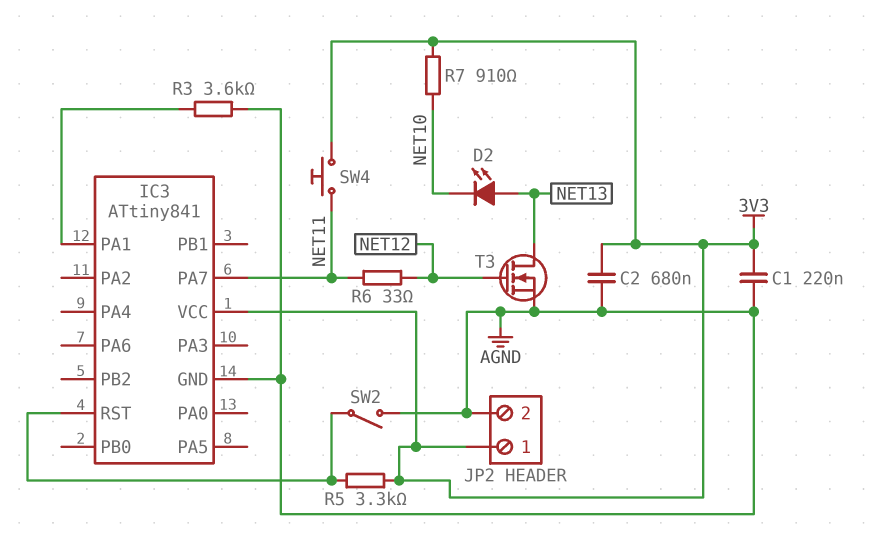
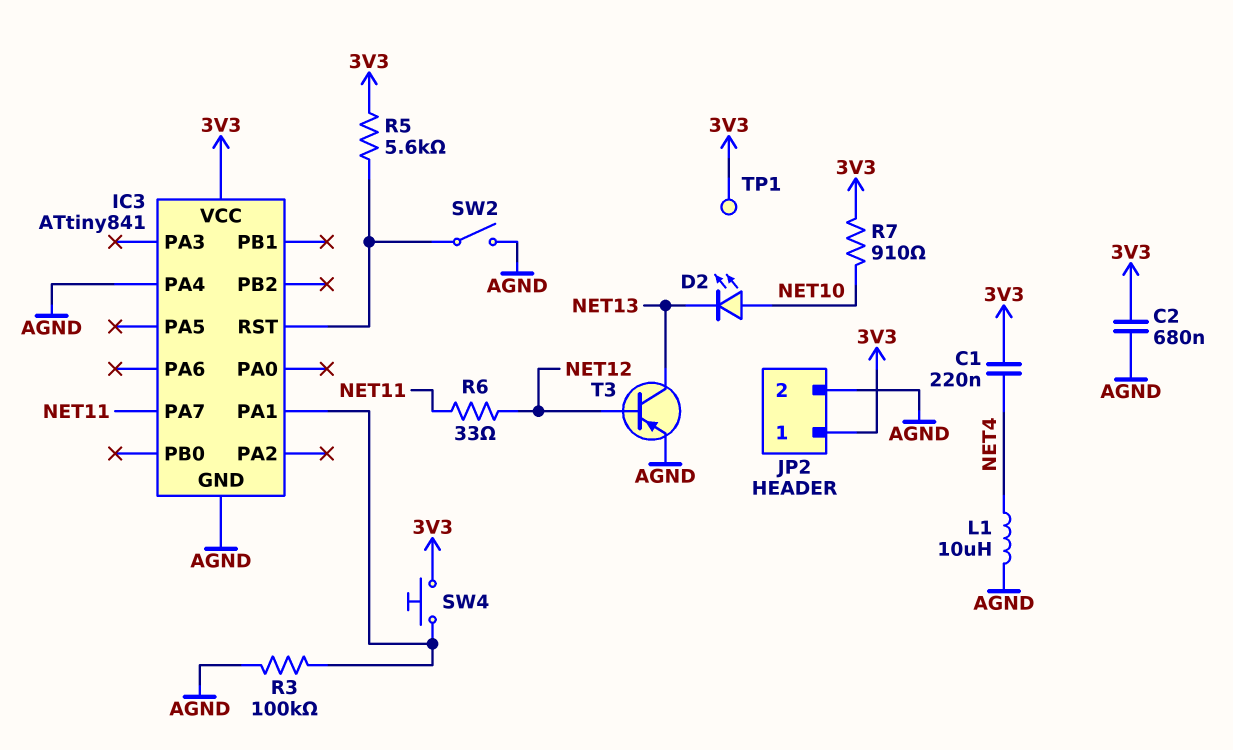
C1: 220nF (3V3, AGND) -> 220nF (3V3, NET4)
D2: LED (A NET13, K NET10) -> LED (A NET10, K NET13)
IC3 pin PA4: none -> AGND
L1: none -> 10uH (AGND, NET4)
R3: 3.6k (AGND, IC3/PA1) -> 100k (AGND, IC3/PA1)
R5: 3.3k (3V3, IC3/RST) -> 5.6k (3V3, IC3/RST)
SW4: button (3V3, NET11) -> button (3V3, IC3/PA1)
T3: NMOS (G NET12, D NET13, S AGND) -> PNP (B NET12, C NET13, E AGND)
TP1: none -> test point (3V3)

